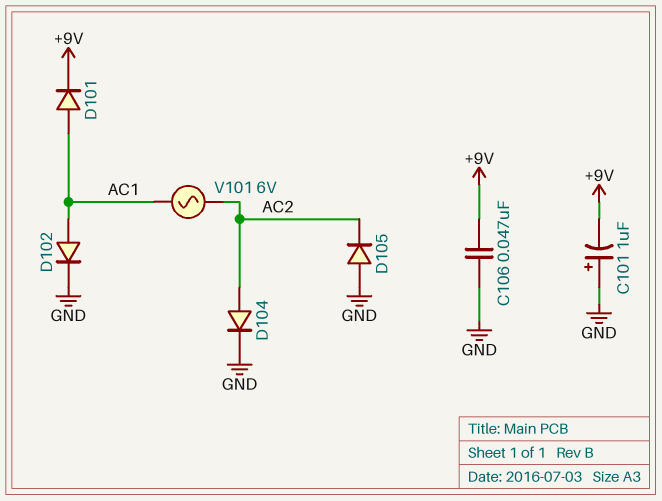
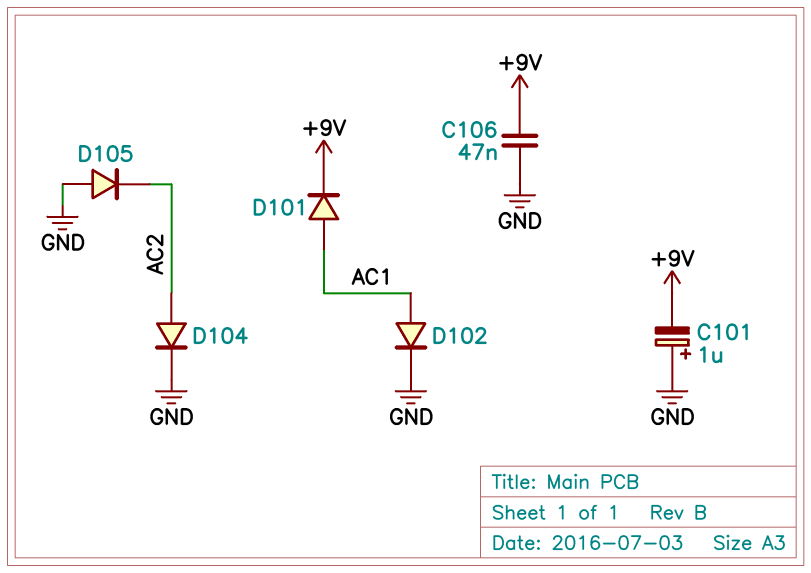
V101: AC 6V (AC1, AC2) -> none

